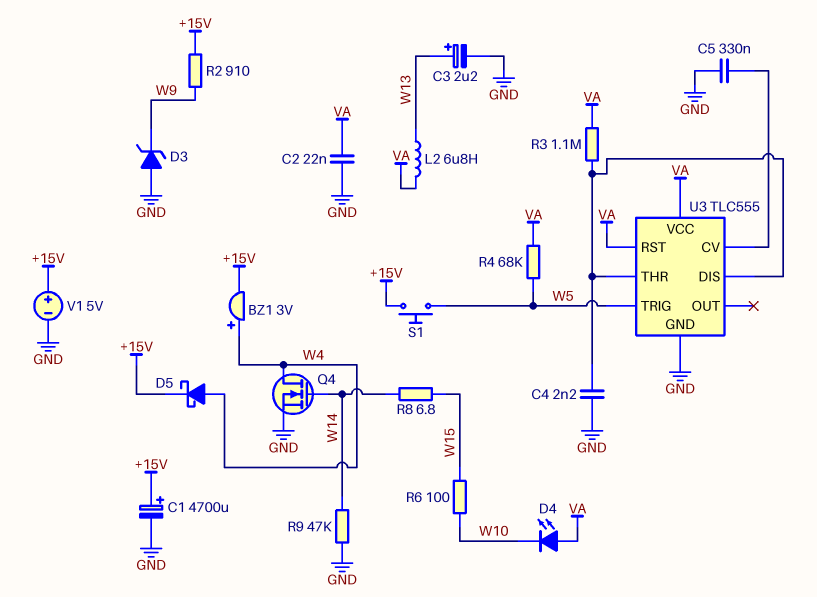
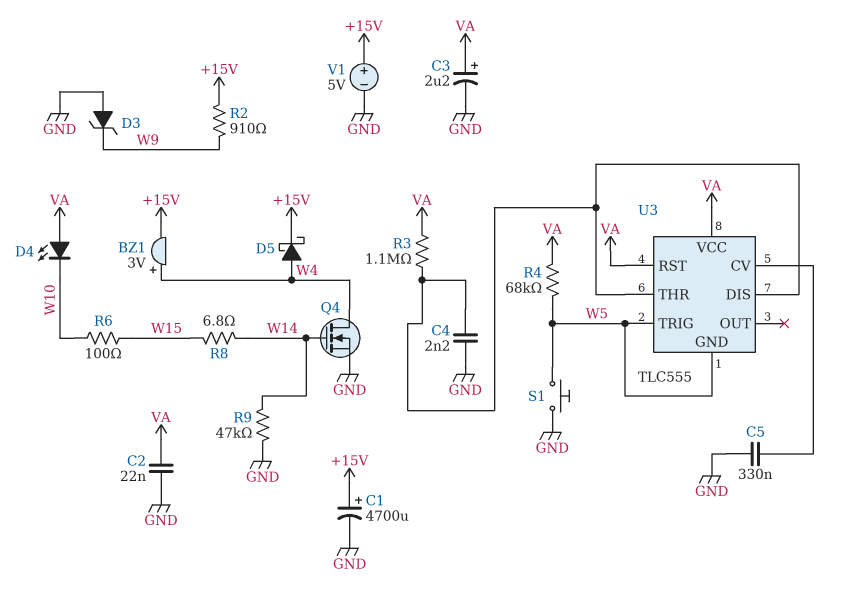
C3: 2.2uF (plus W13, minus GND) -> 2.2uF (plus VA, minus GND)
L2: 6.8uH (VA, W13) -> none
S1: button (+15V, W5) -> button (GND, W5)
U3 pin GND: GND -> W5

